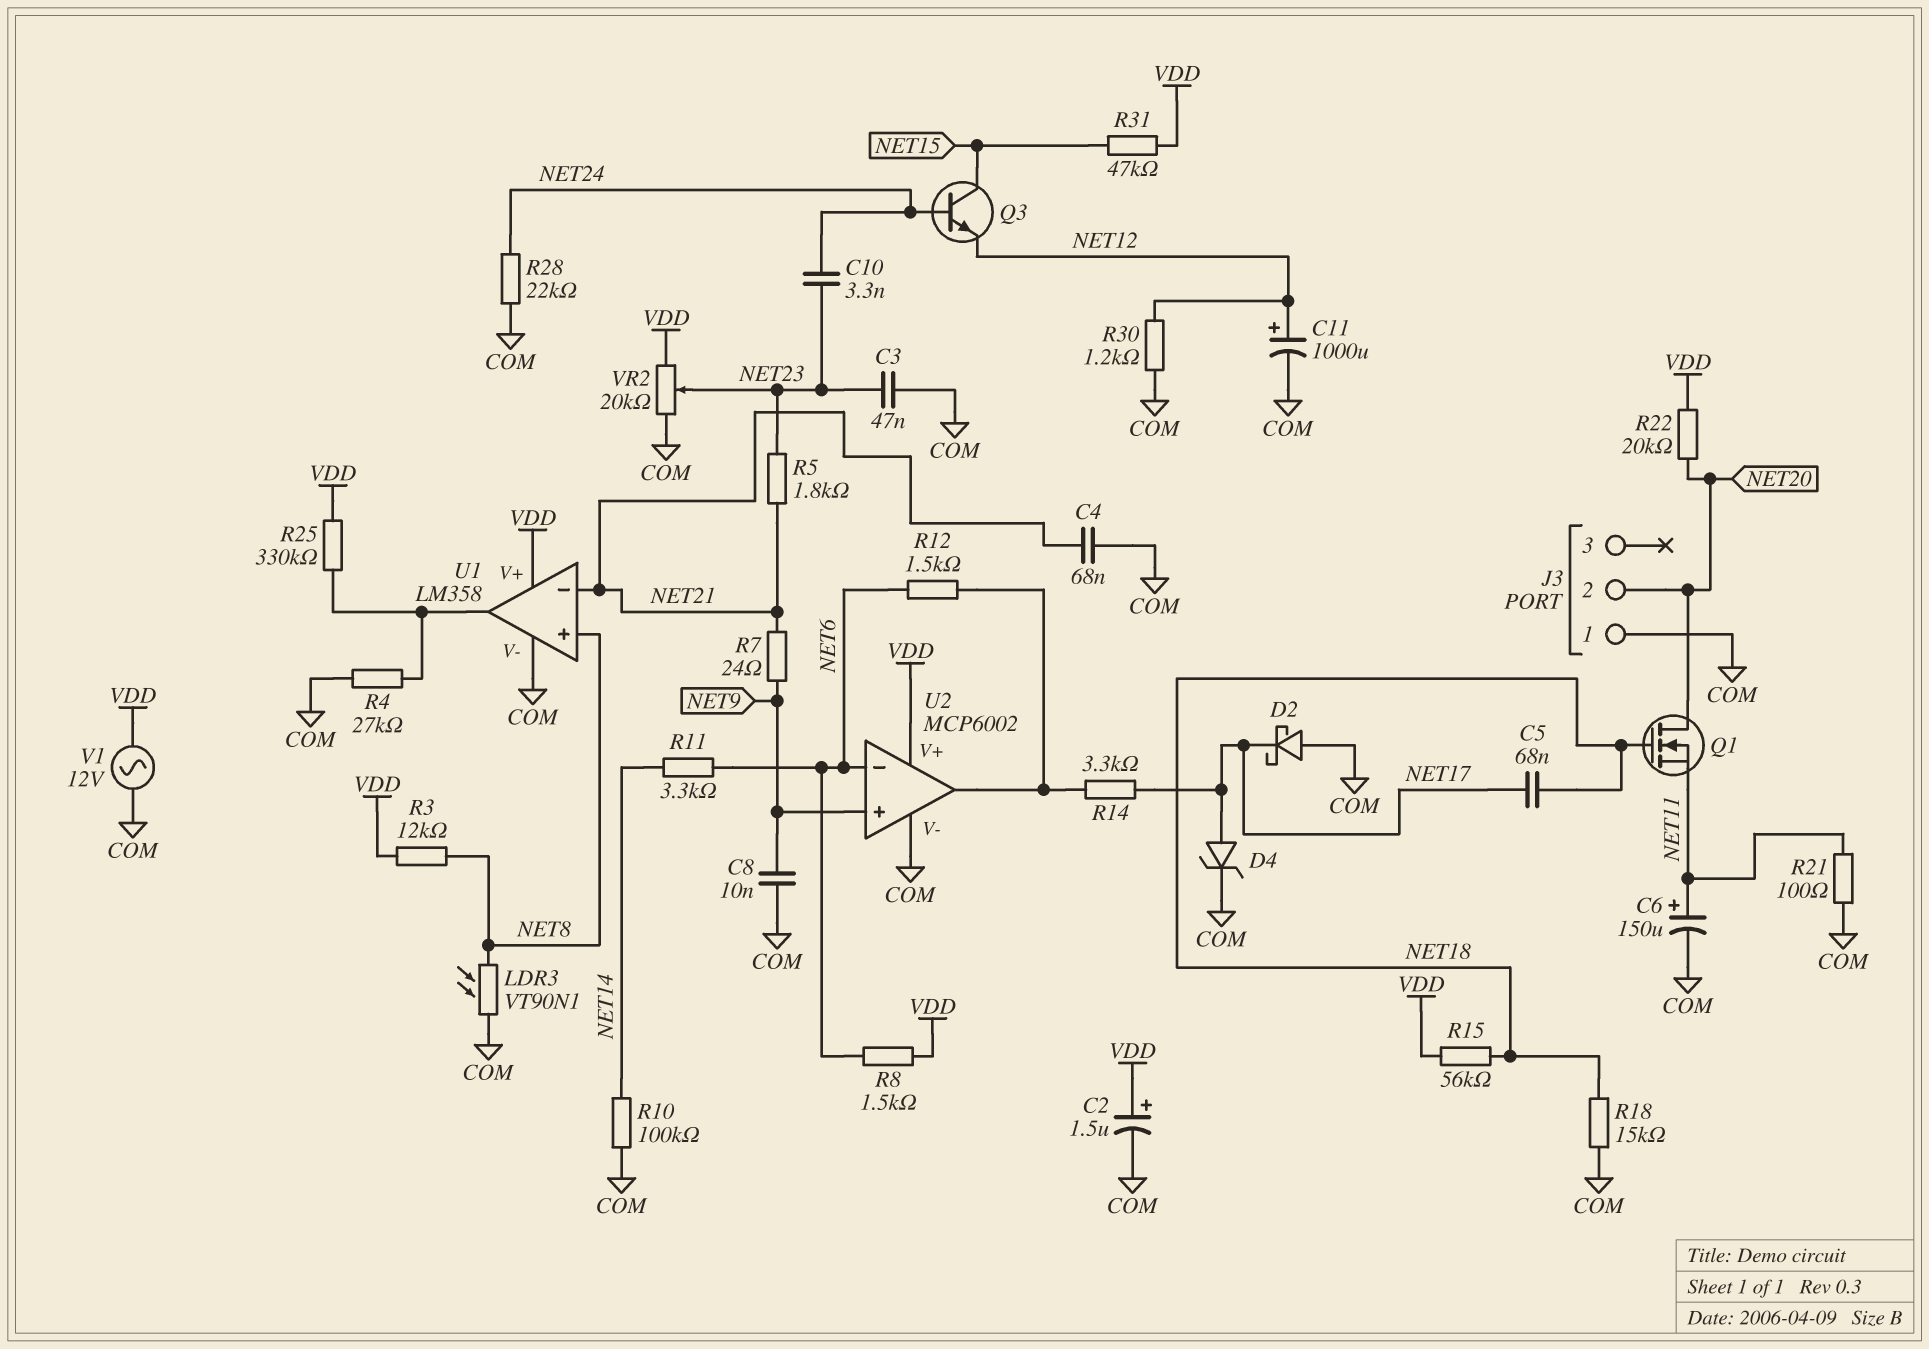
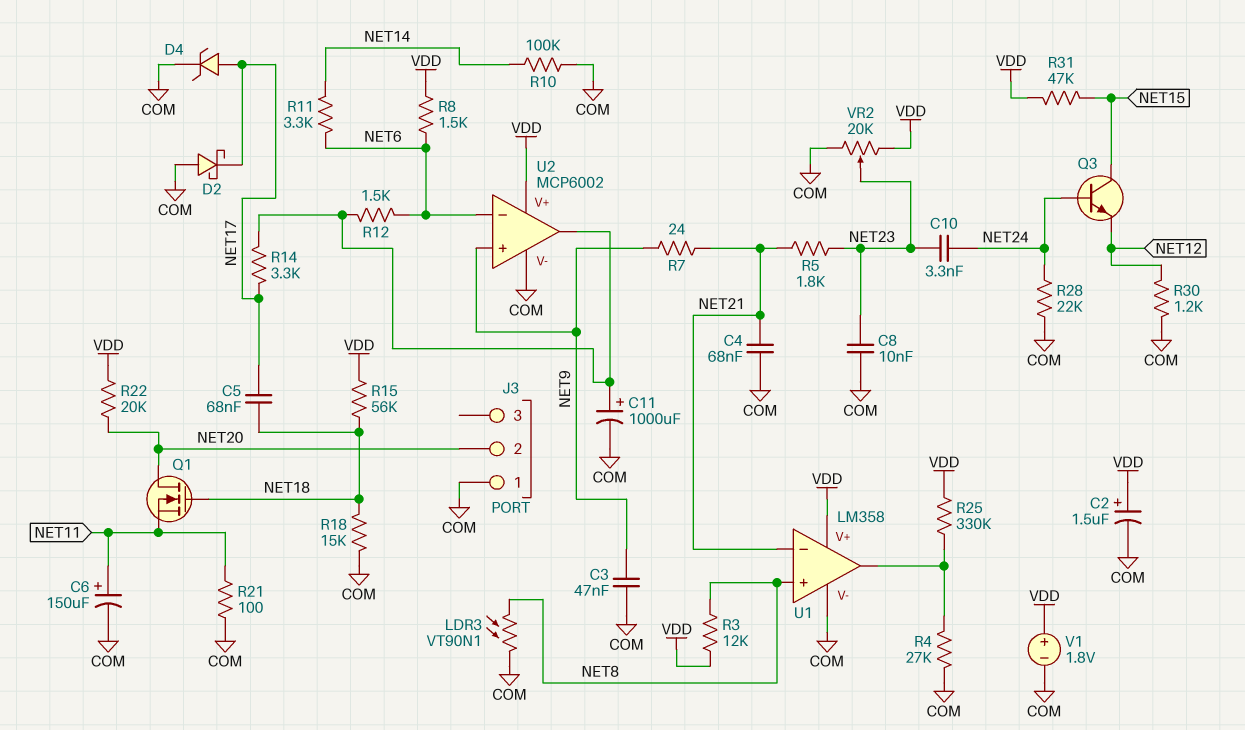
C3: 47nF (COM, NET23) -> 47nF (COM, NET9)
C8: 10nF (COM, NET9) -> 10nF (COM, NET23)
C11: 1000uF (plus NET12, minus COM) -> 1000uF (plus U2/out, minus COM)
V1: AC 12V (COM, VDD) -> 1.8V (plus VDD, minus COM)

